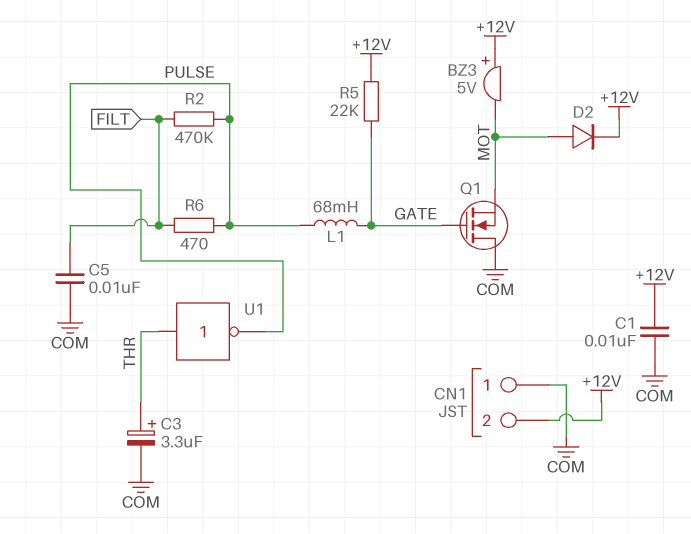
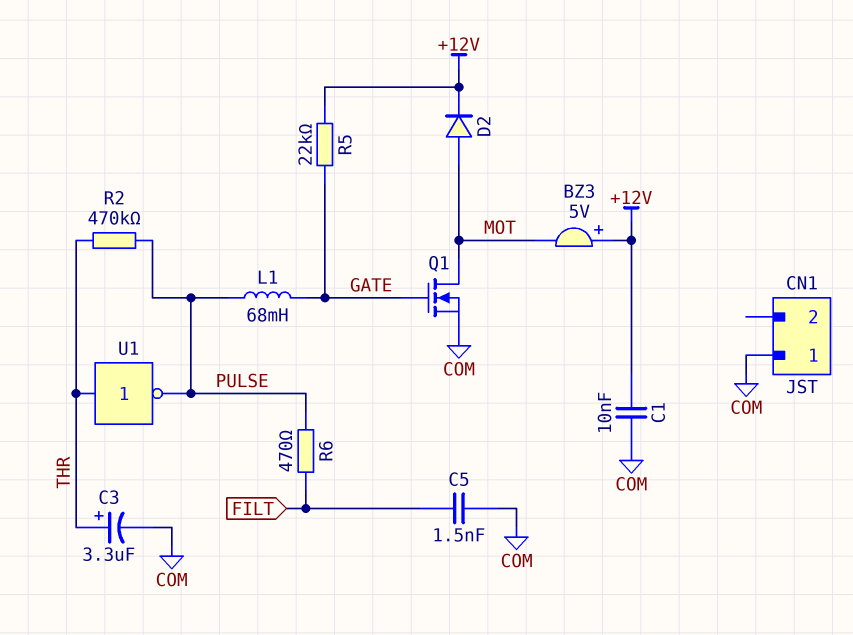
C5: 10nF (COM, FILT) -> 1.5nF (COM, FILT)
CN1 pin 2: +12V -> none
Q1: NMOS (G GATE, D COM, S MOT) -> NMOS (G GATE, D MOT, S COM)
R2: 470k (FILT, PULSE) -> 470k (PULSE, THR)

